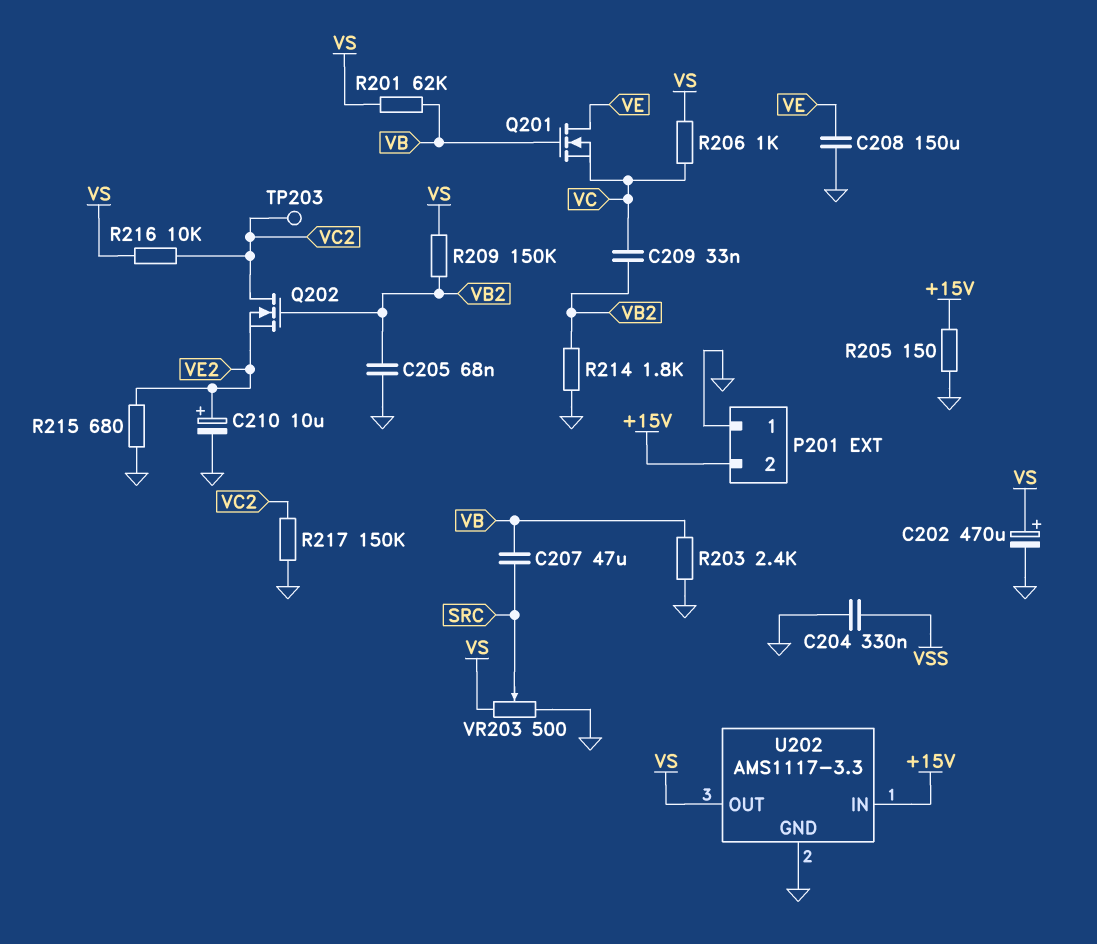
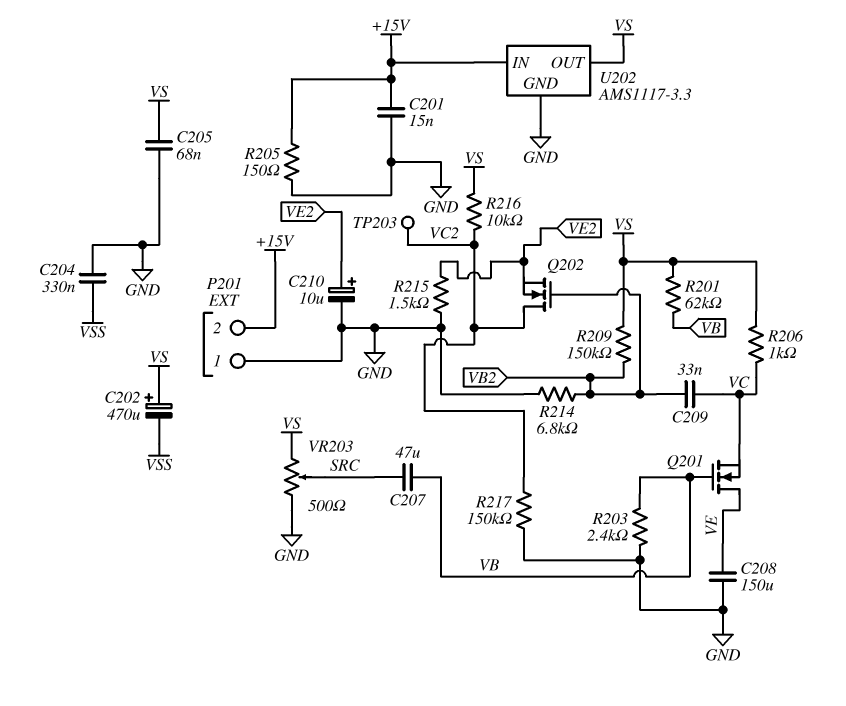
C201: none -> 15nF (+15V, GND)
C202: 470uF (plus VS, minus GND) -> 470uF (plus VS, minus VSS)
C205: 68nF (GND, VB2) -> 68nF (GND, VS)
R214: 1.8k (GND, VB2) -> 6.8k (GND, VB2)
R215: 680 (GND, VE2) -> 1.5k (GND, VE2)

